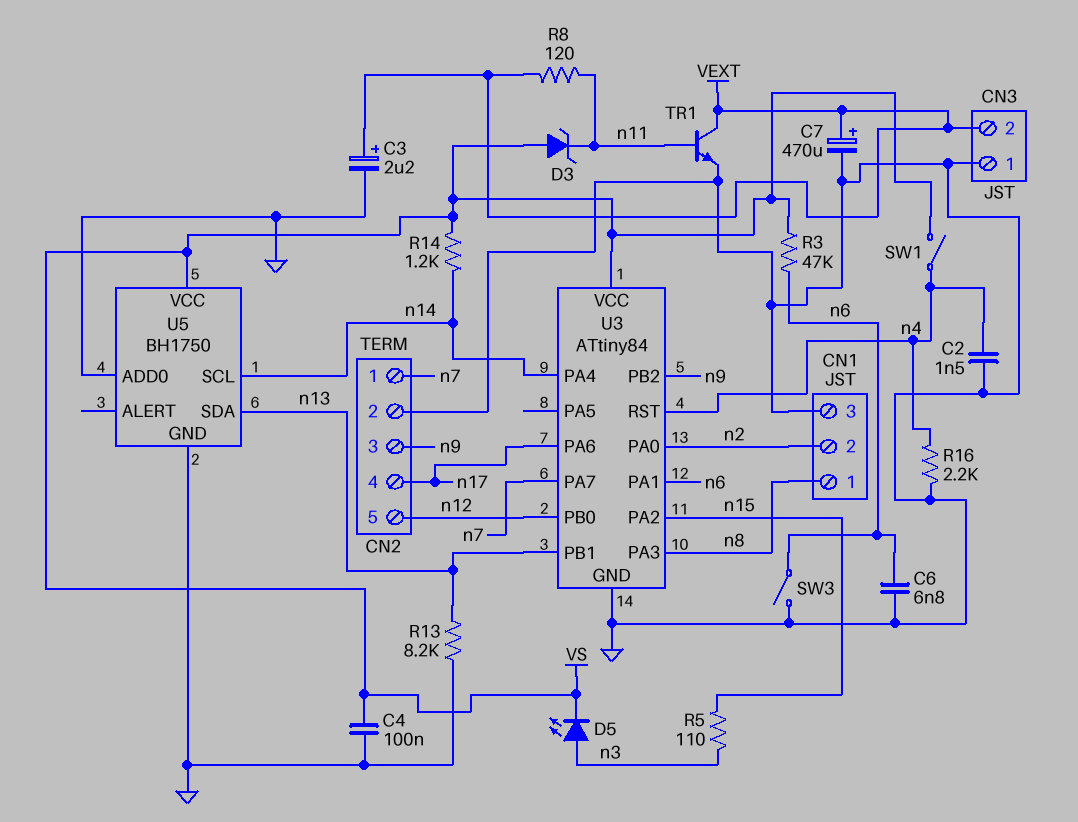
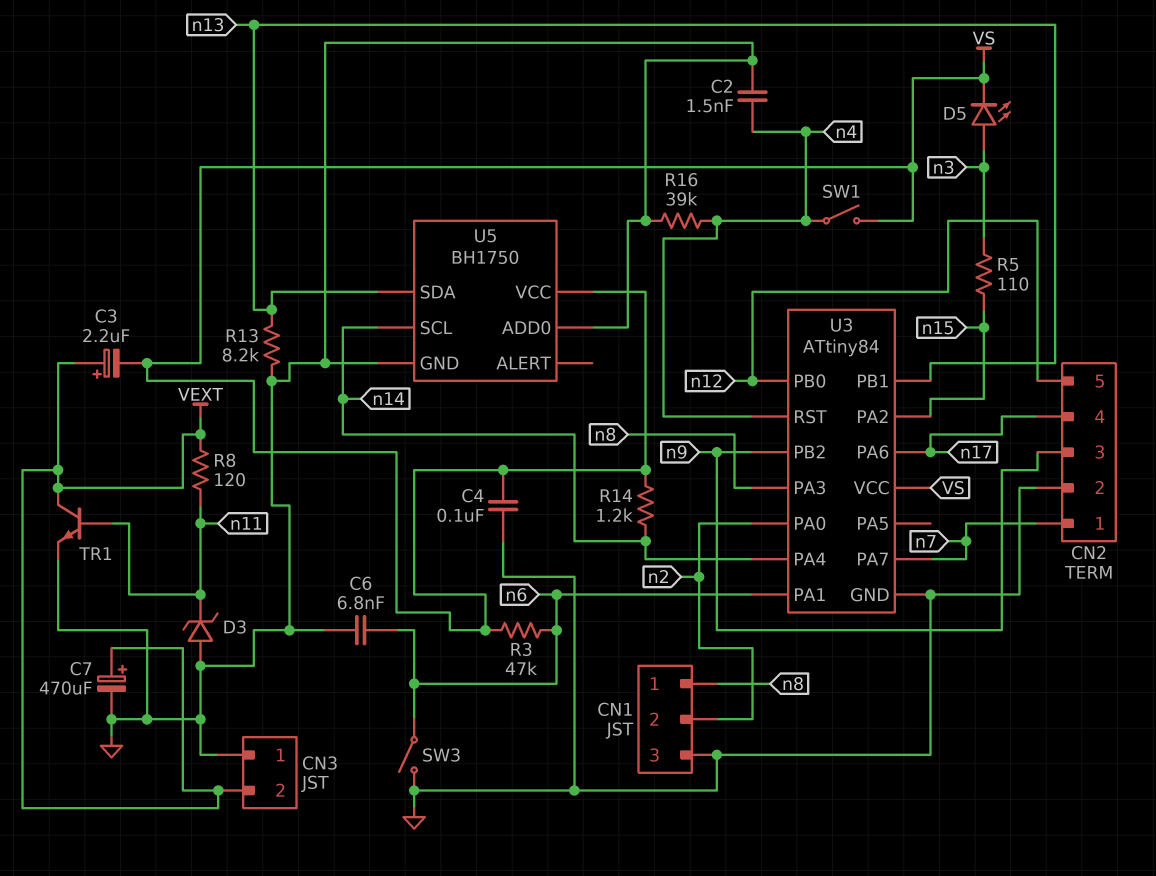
C3: 2.2uF (plus VEXT, minus GND) -> 2.2uF (plus VEXT, minus VS)
D3: zener (A VS, K n11) -> zener (A GND, K n11)
R16: 2.2k (GND, n4) -> 39k (GND, n4)

